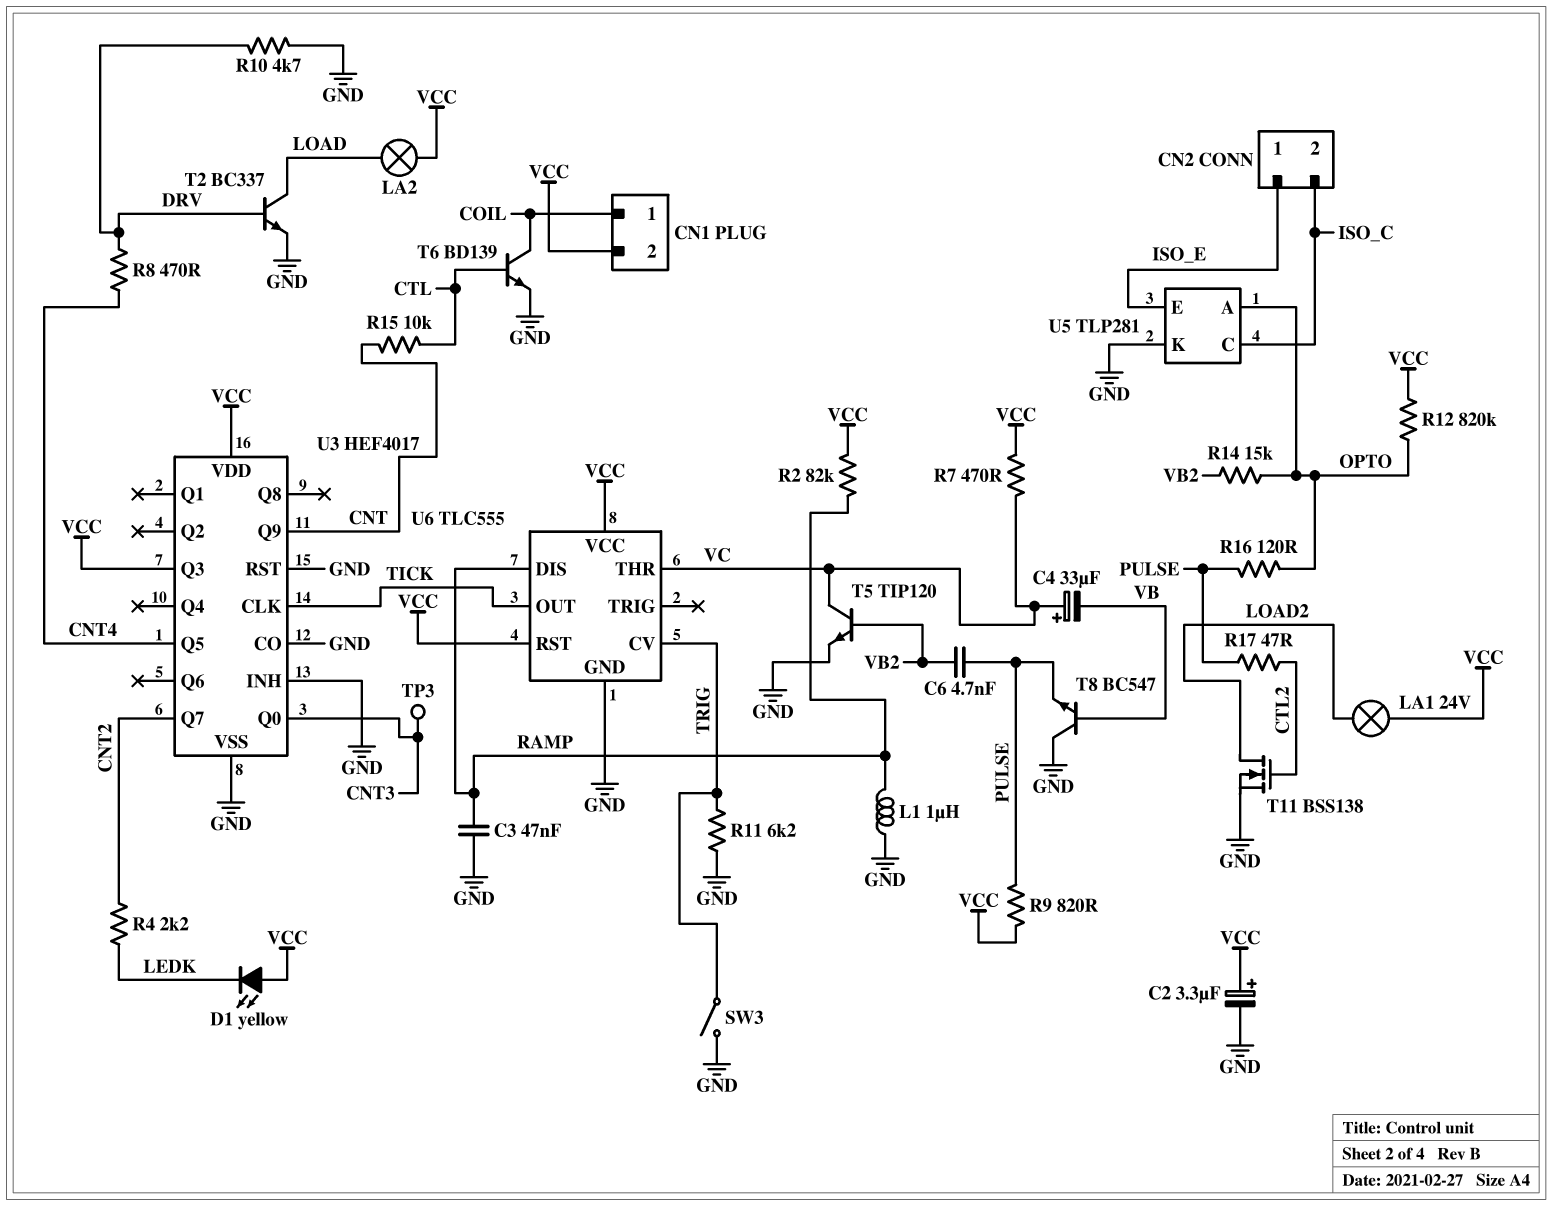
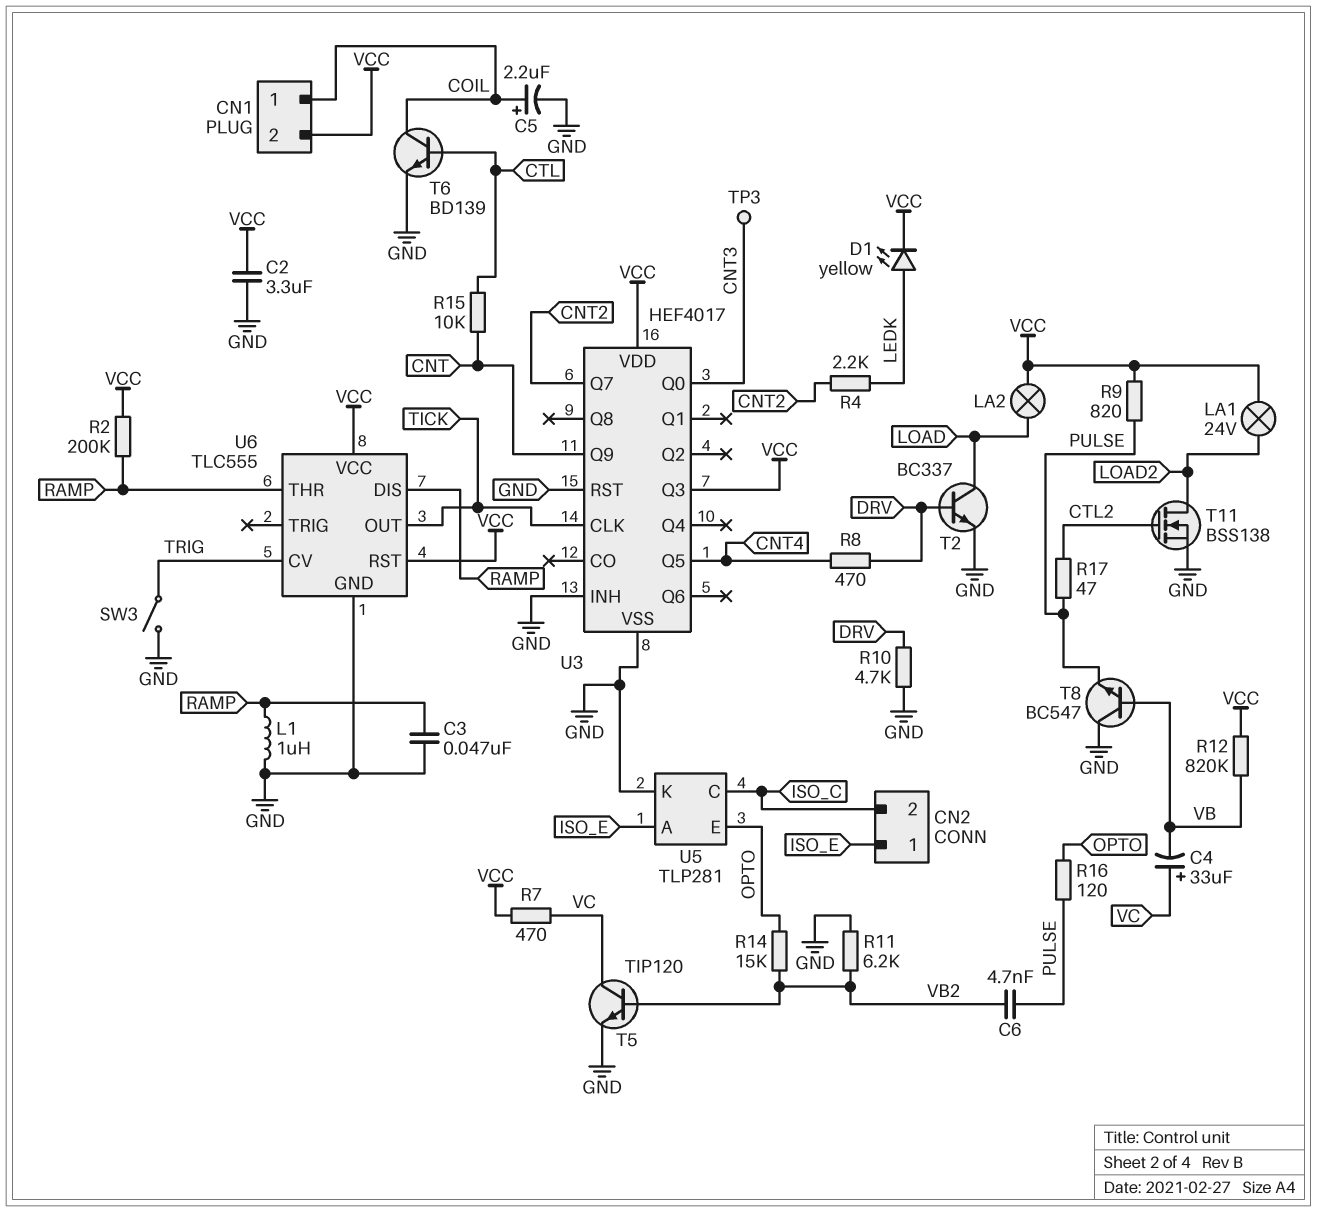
C2: 3.3uF (plus VCC, minus GND) -> 3.3uF (GND, VCC)
C5: none -> 2.2uF (plus COIL, minus GND)
D1: LED yellow (A VCC, K LEDK) -> LED yellow (A LEDK, K VCC)
R2: 82k (RAMP, VCC) -> 200k (RAMP, VCC)
R11: 6.2k (GND, TRIG) -> 6.2k (GND, VB2)
R12: 820k (OPTO, VCC) -> 820k (VB, VCC)
U3 pin CO: GND -> none
U5 pin A: OPTO -> ISO_E
U5 pin E: ISO_E -> OPTO
U6 pin THR: VC -> RAMP

